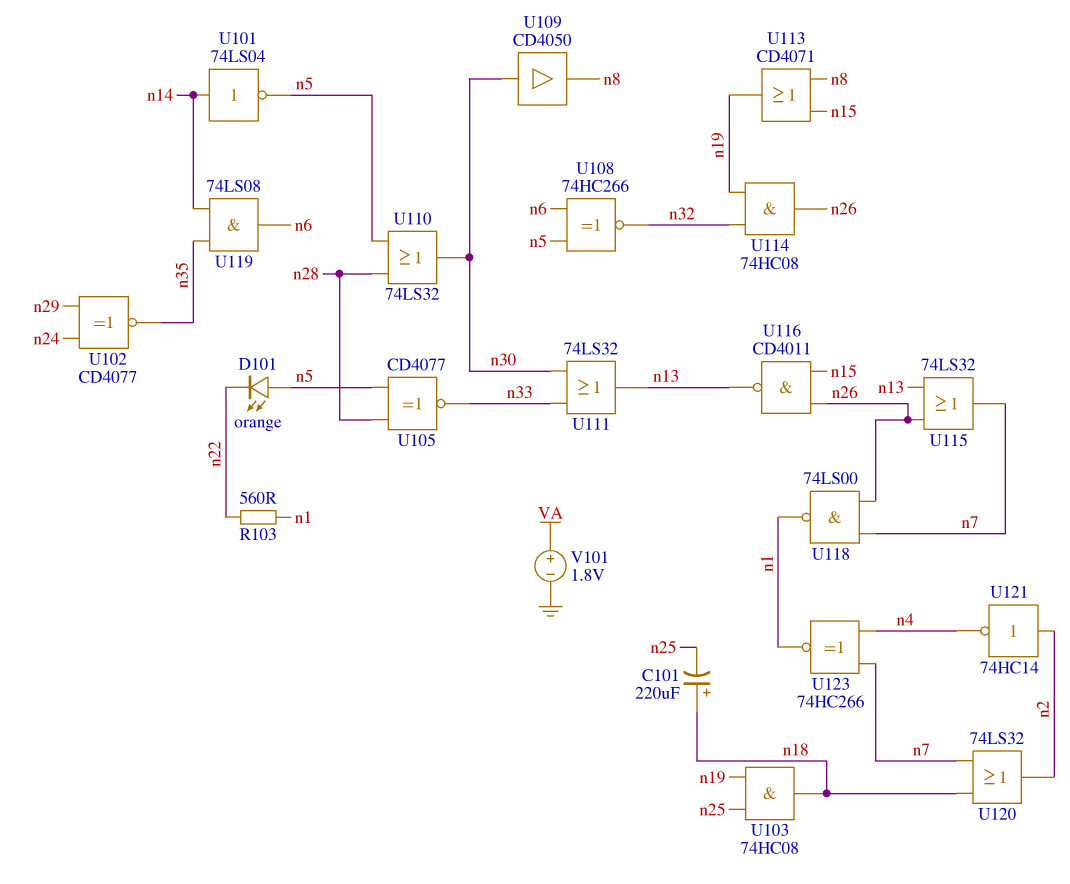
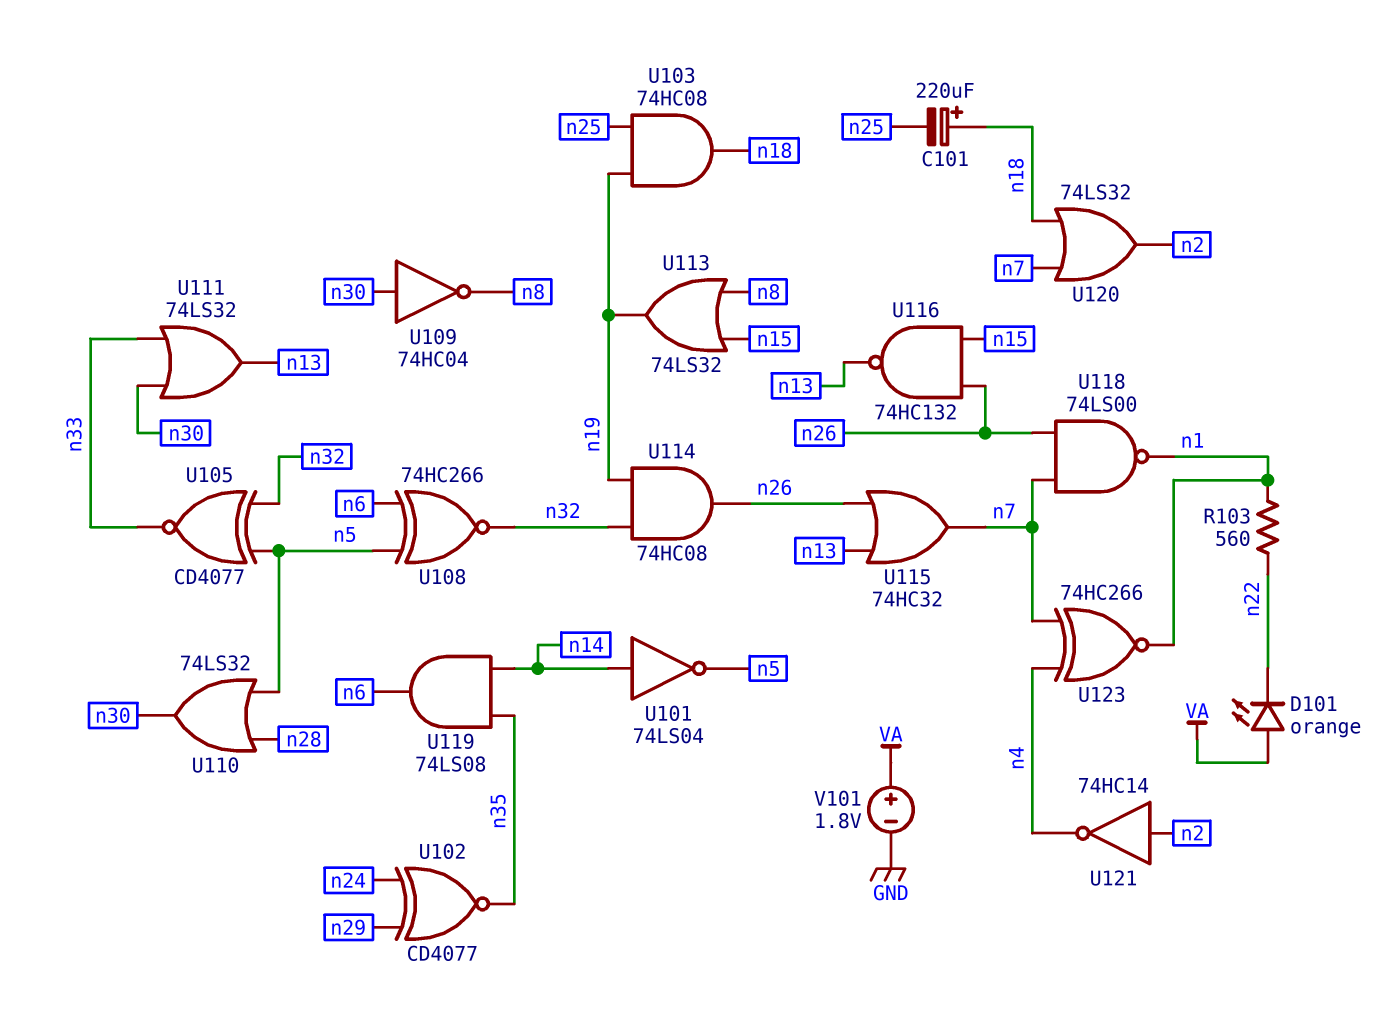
D101: LED orange (A n5, K n22) -> LED orange (A VA, K n22)
U105: XNOR CD4077 (in n5, in n28, out n33) -> XNOR CD4077 (in n5, in n32, out n33)
U109: buffer CD4050 (in n30, out n8) -> NOT 74HC04 (in n30, out n8)
U113: OR CD4071 (in n8, in n15, out n19) -> OR 74LS32 (in n8, in n15, out n19)
U115: OR 74LS32 (in n13, in n26, out n7) -> OR 74HC32 (in n13, in n26, out n7)
U116: NAND CD4011 (in n15, in n26, out n13) -> NAND 74HC132 (in n15, in n26, out n13)

